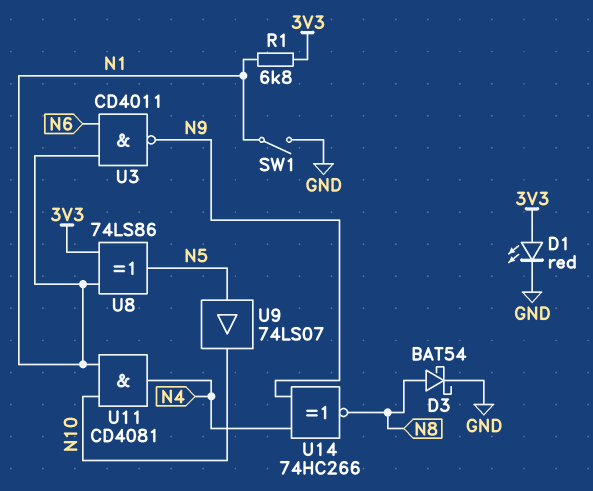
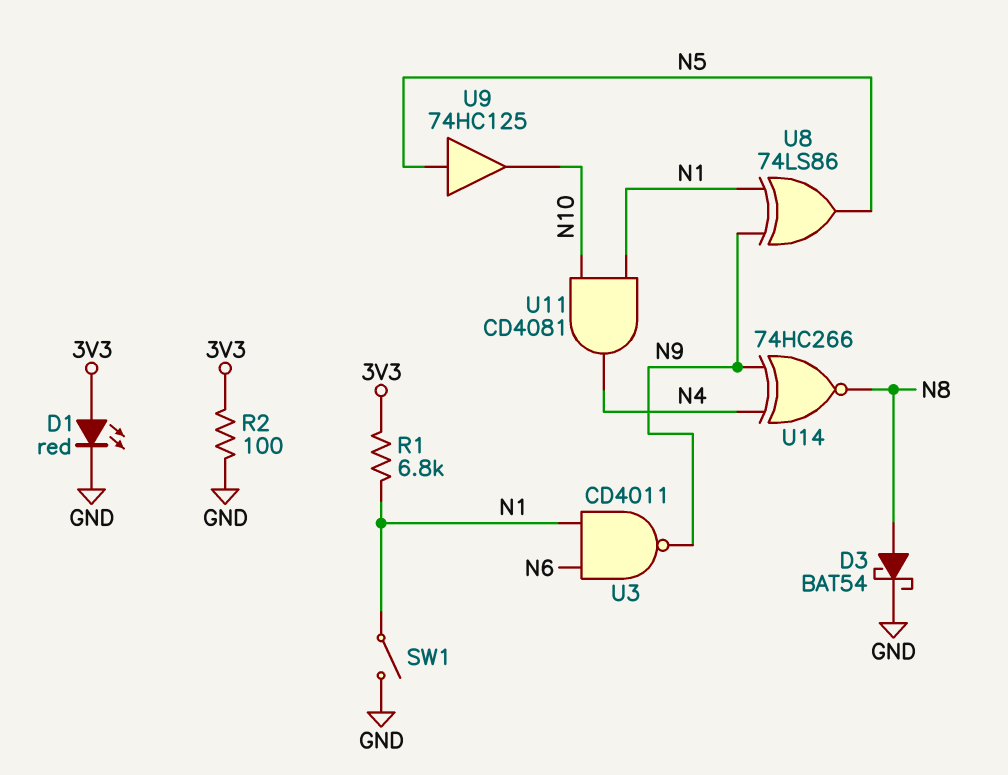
R2: none -> 100 (3V3, GND)
U8: XOR 74LS86 (in 3V3, in N1, out N5) -> XOR 74LS86 (in N1, in N9, out N5)
U9: buffer 74LS07 (in N5, out N10) -> buffer 74HC125 (in N5, out N10)

